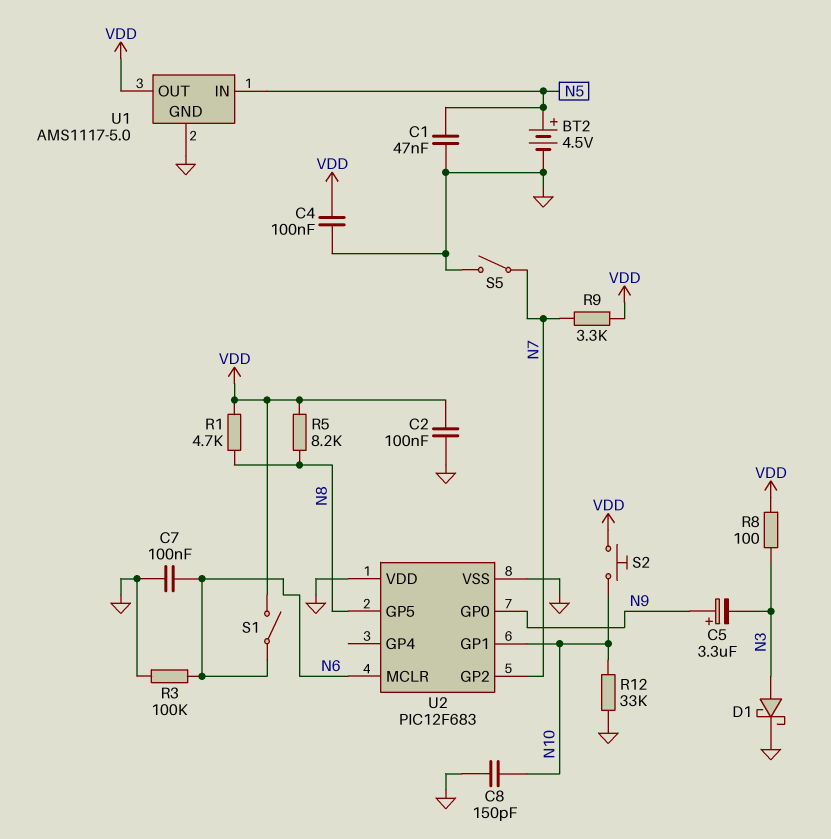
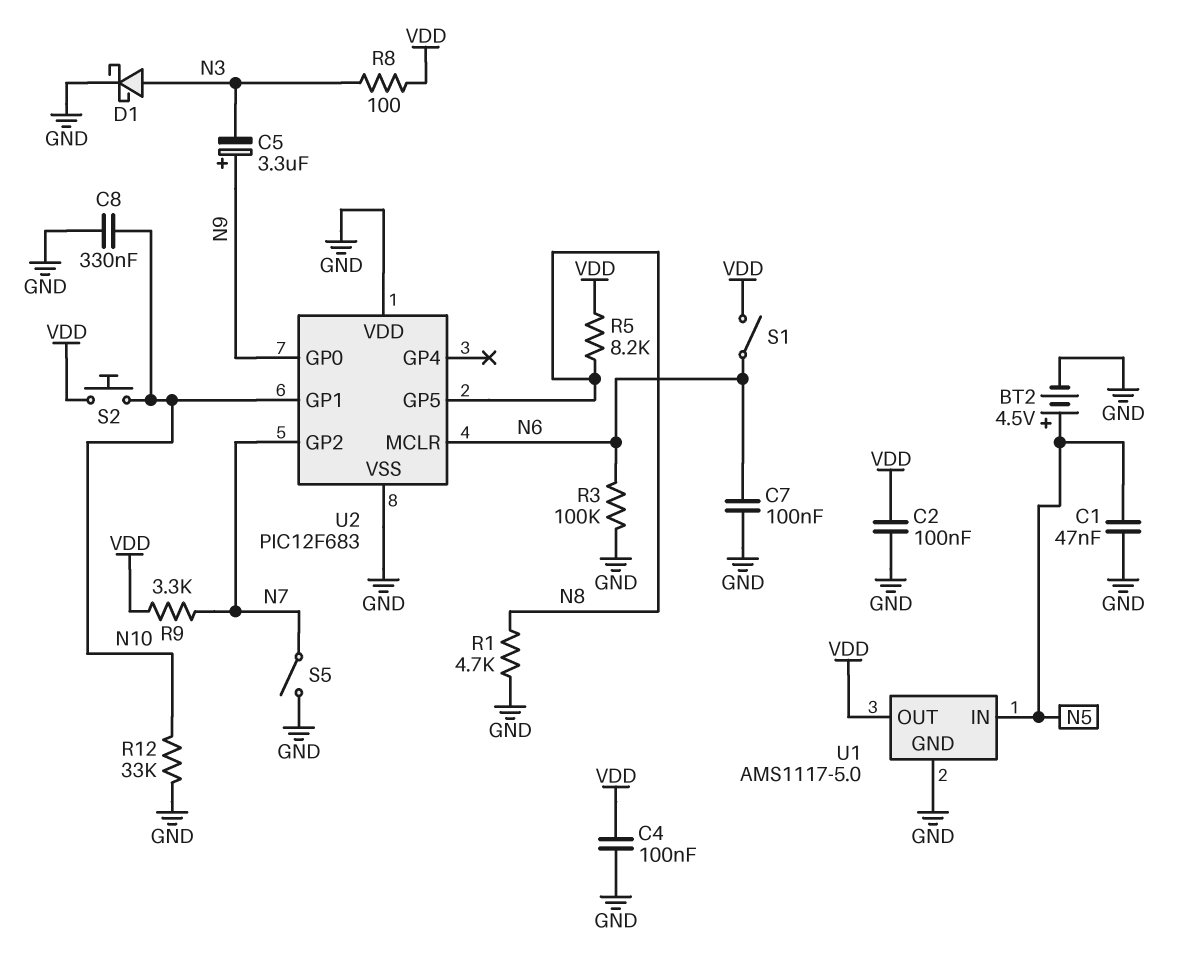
C8: 150pF (GND, N10) -> 330nF (GND, N10)
R1: 4.7k (N8, VDD) -> 4.7k (GND, N8)

